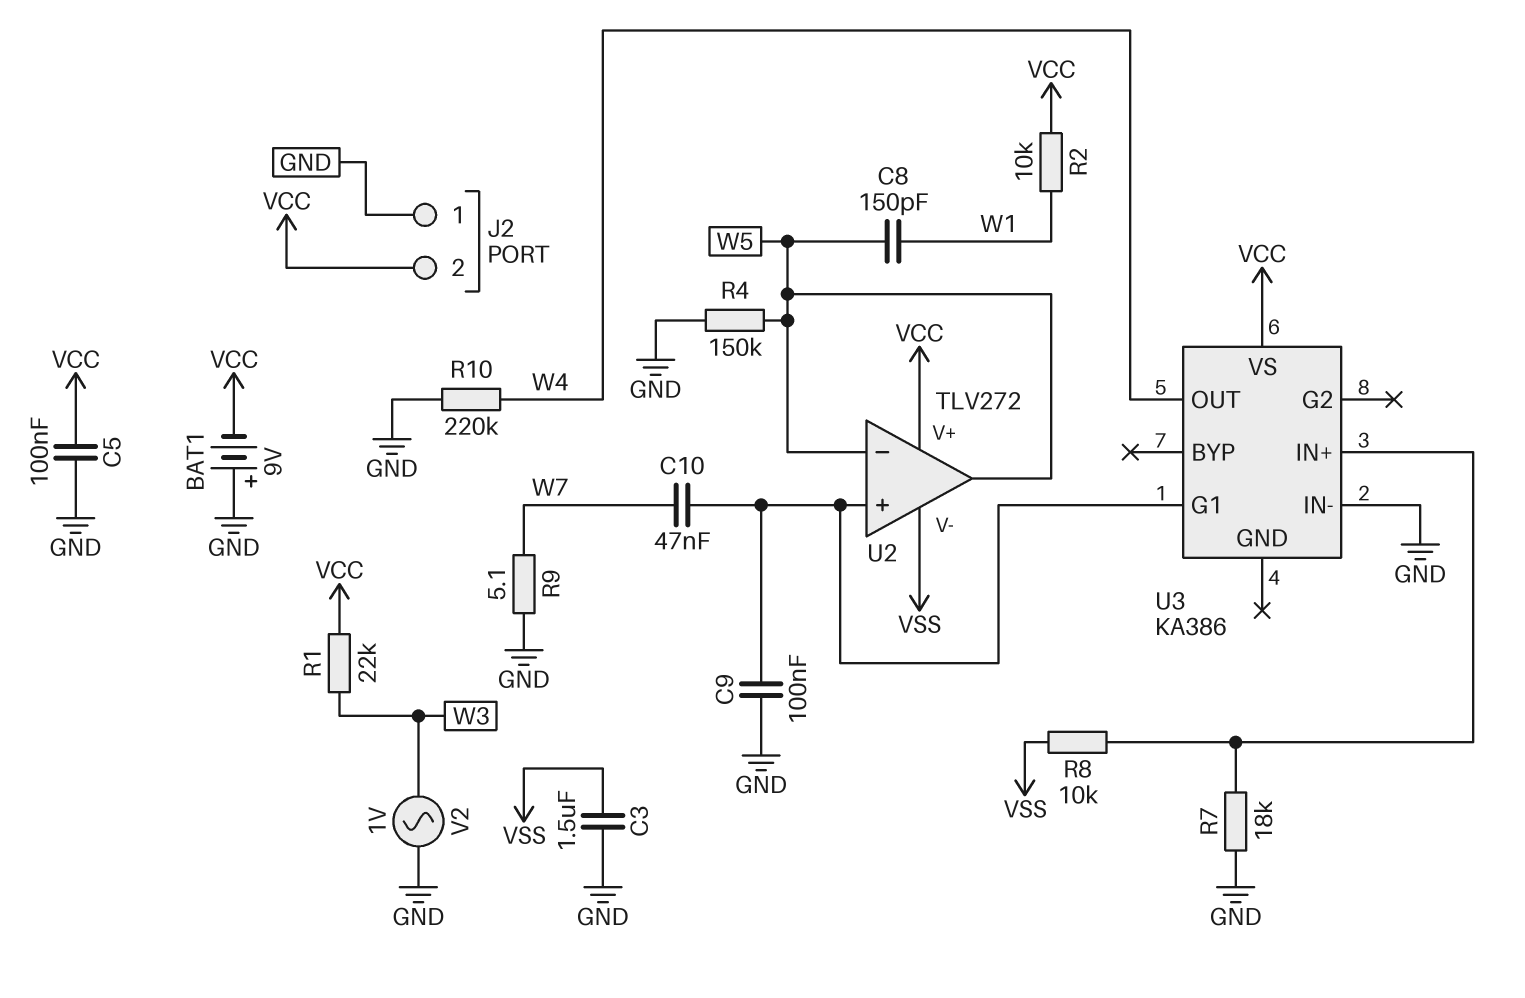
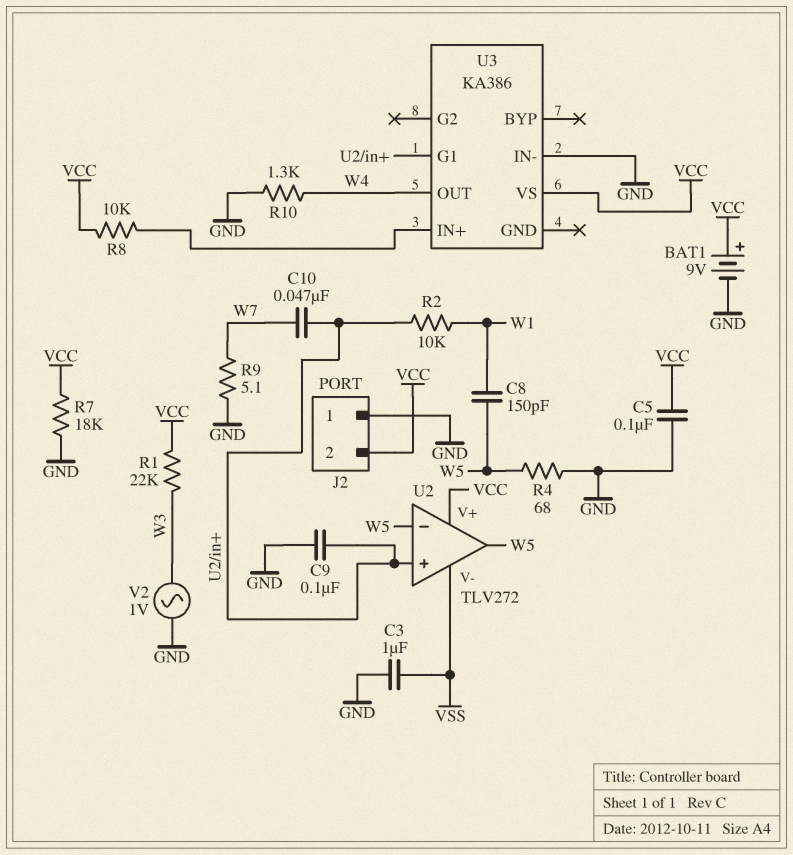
BAT1: 9V (plus GND, minus VCC) -> 9V (plus VCC, minus GND)
C3: 1.5uF (GND, VSS) -> 1uF (GND, VSS)
R2: 10k (VCC, W1) -> 10k (U2/in+, W1)
R4: 150k (GND, W5) -> 68 (GND, W5)
R7: 18k (GND, U3/IN+) -> 18k (GND, VCC)
R8: 10k (U3/IN+, VSS) -> 10k (U3/IN+, VCC)
R10: 220k (GND, W4) -> 1.3k (GND, W4)

